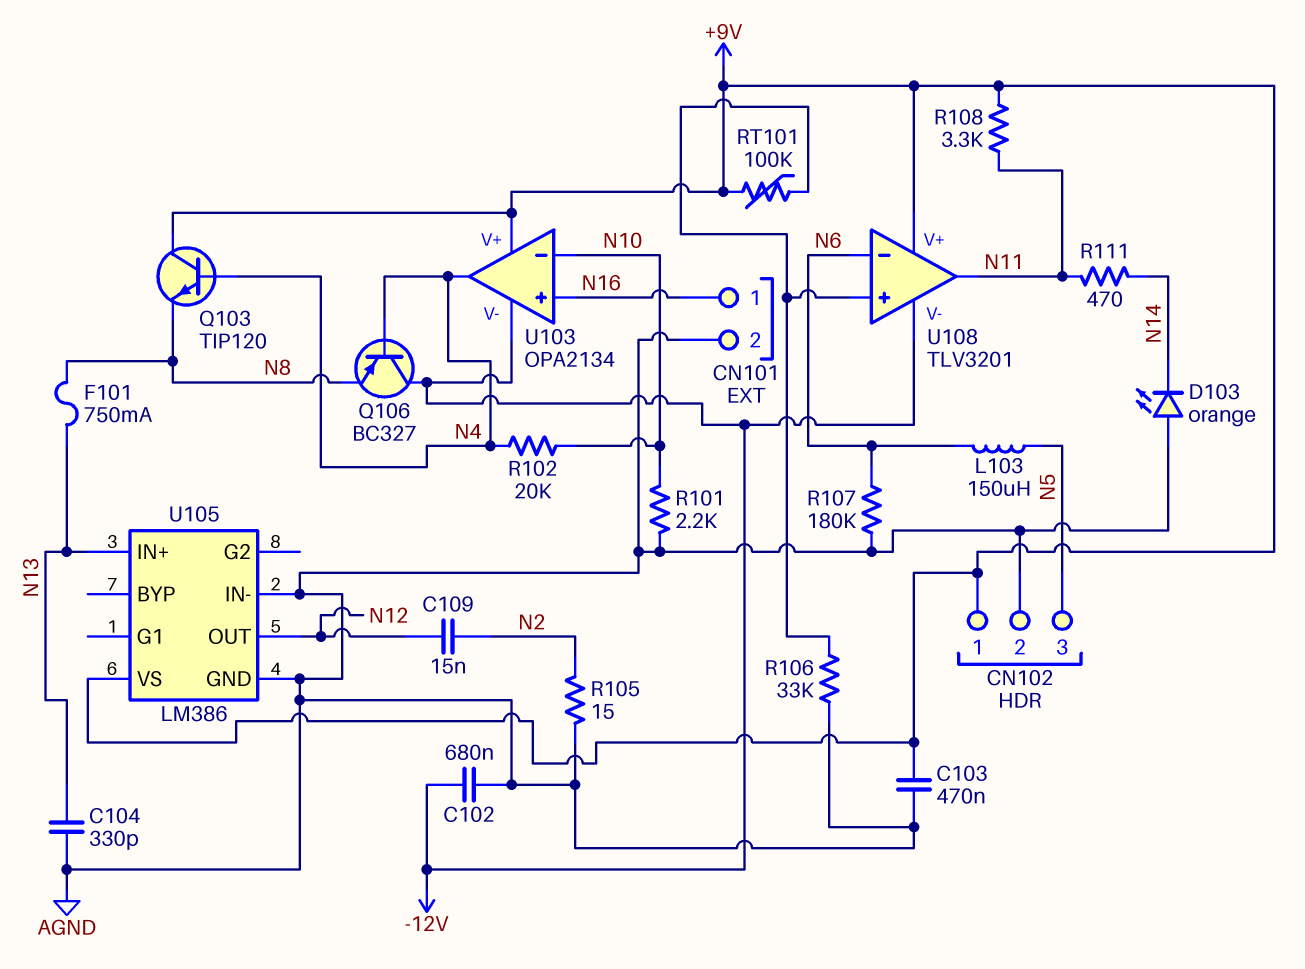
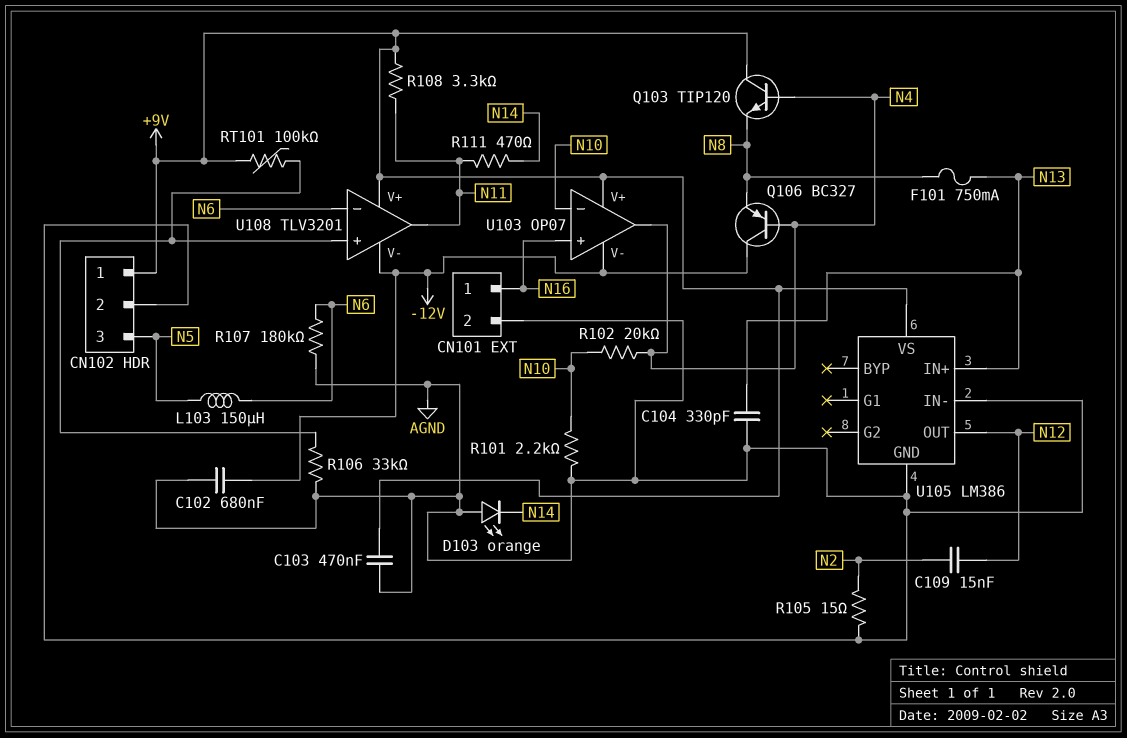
U103: OPA2134 -> OP07

